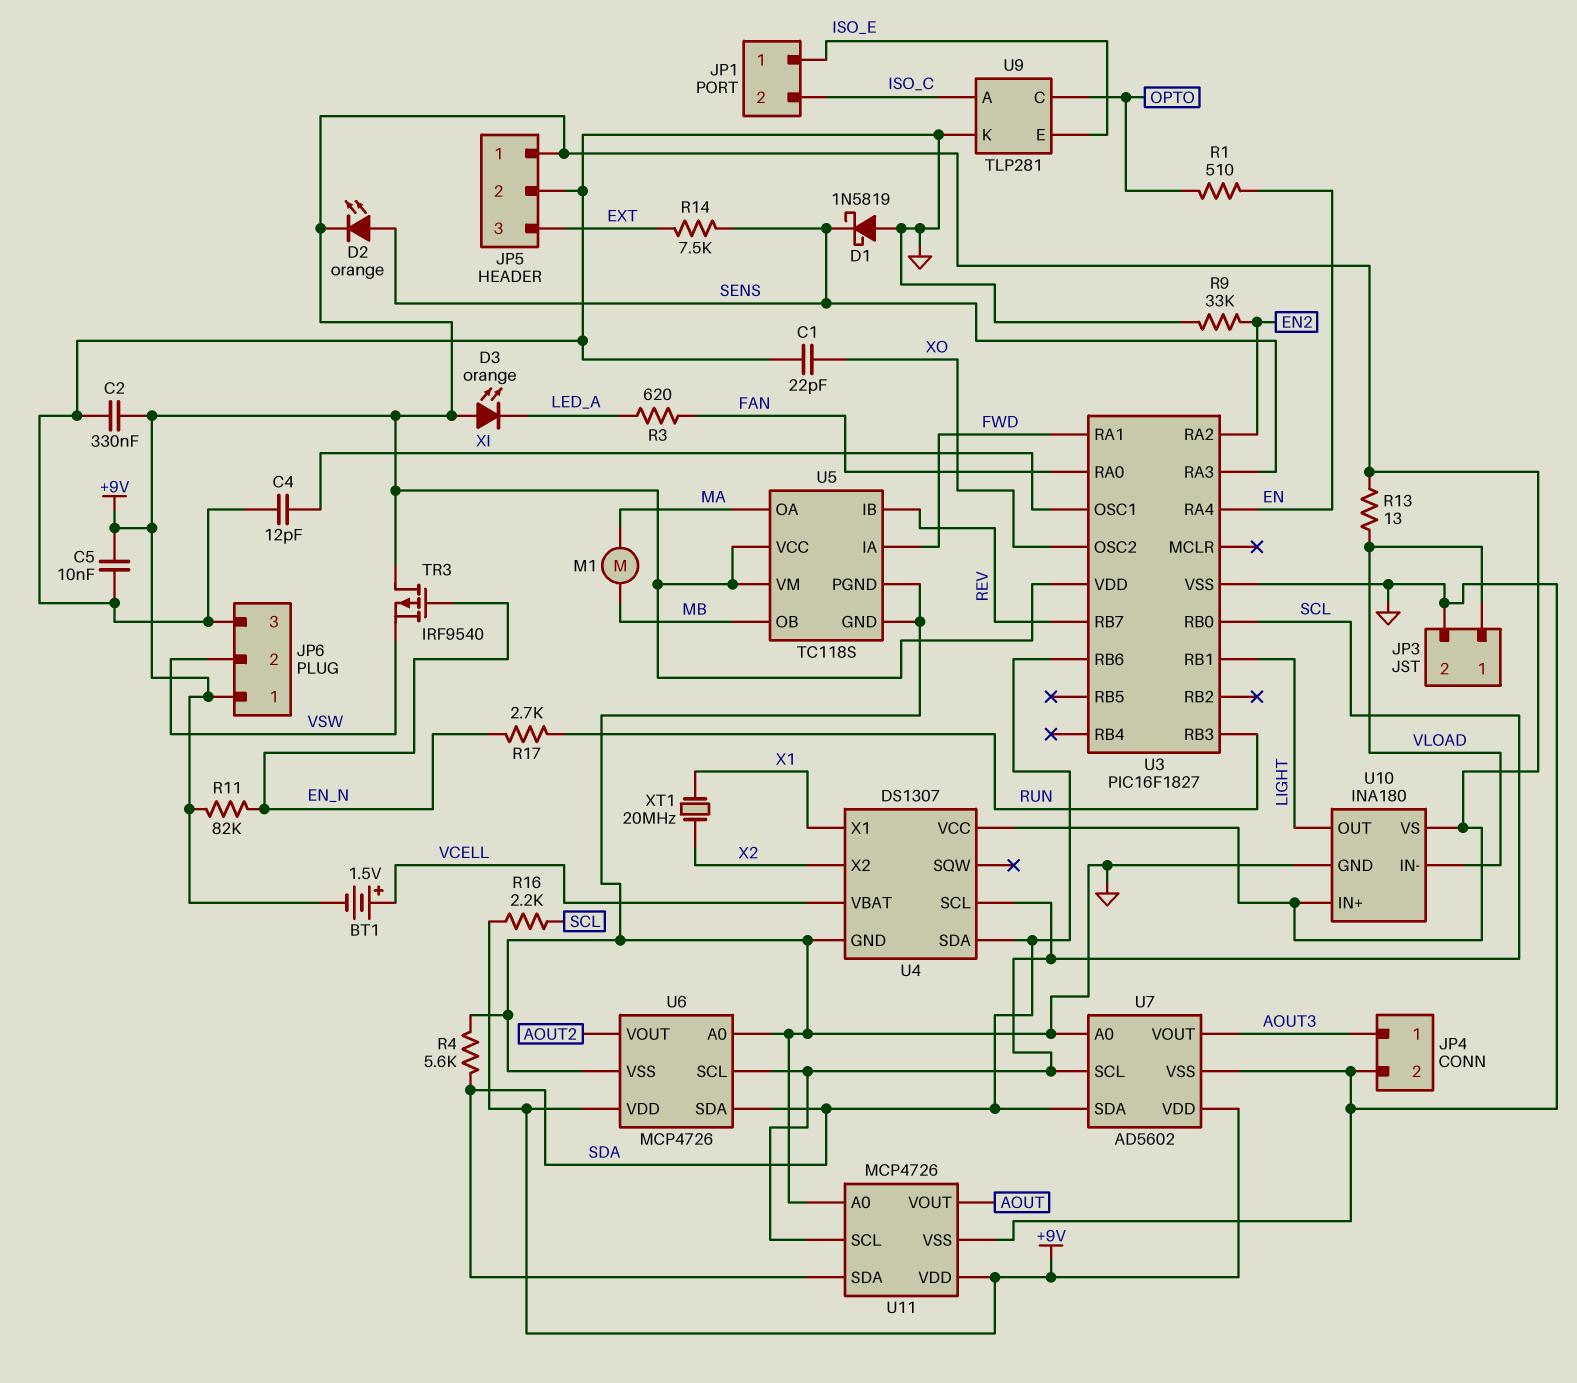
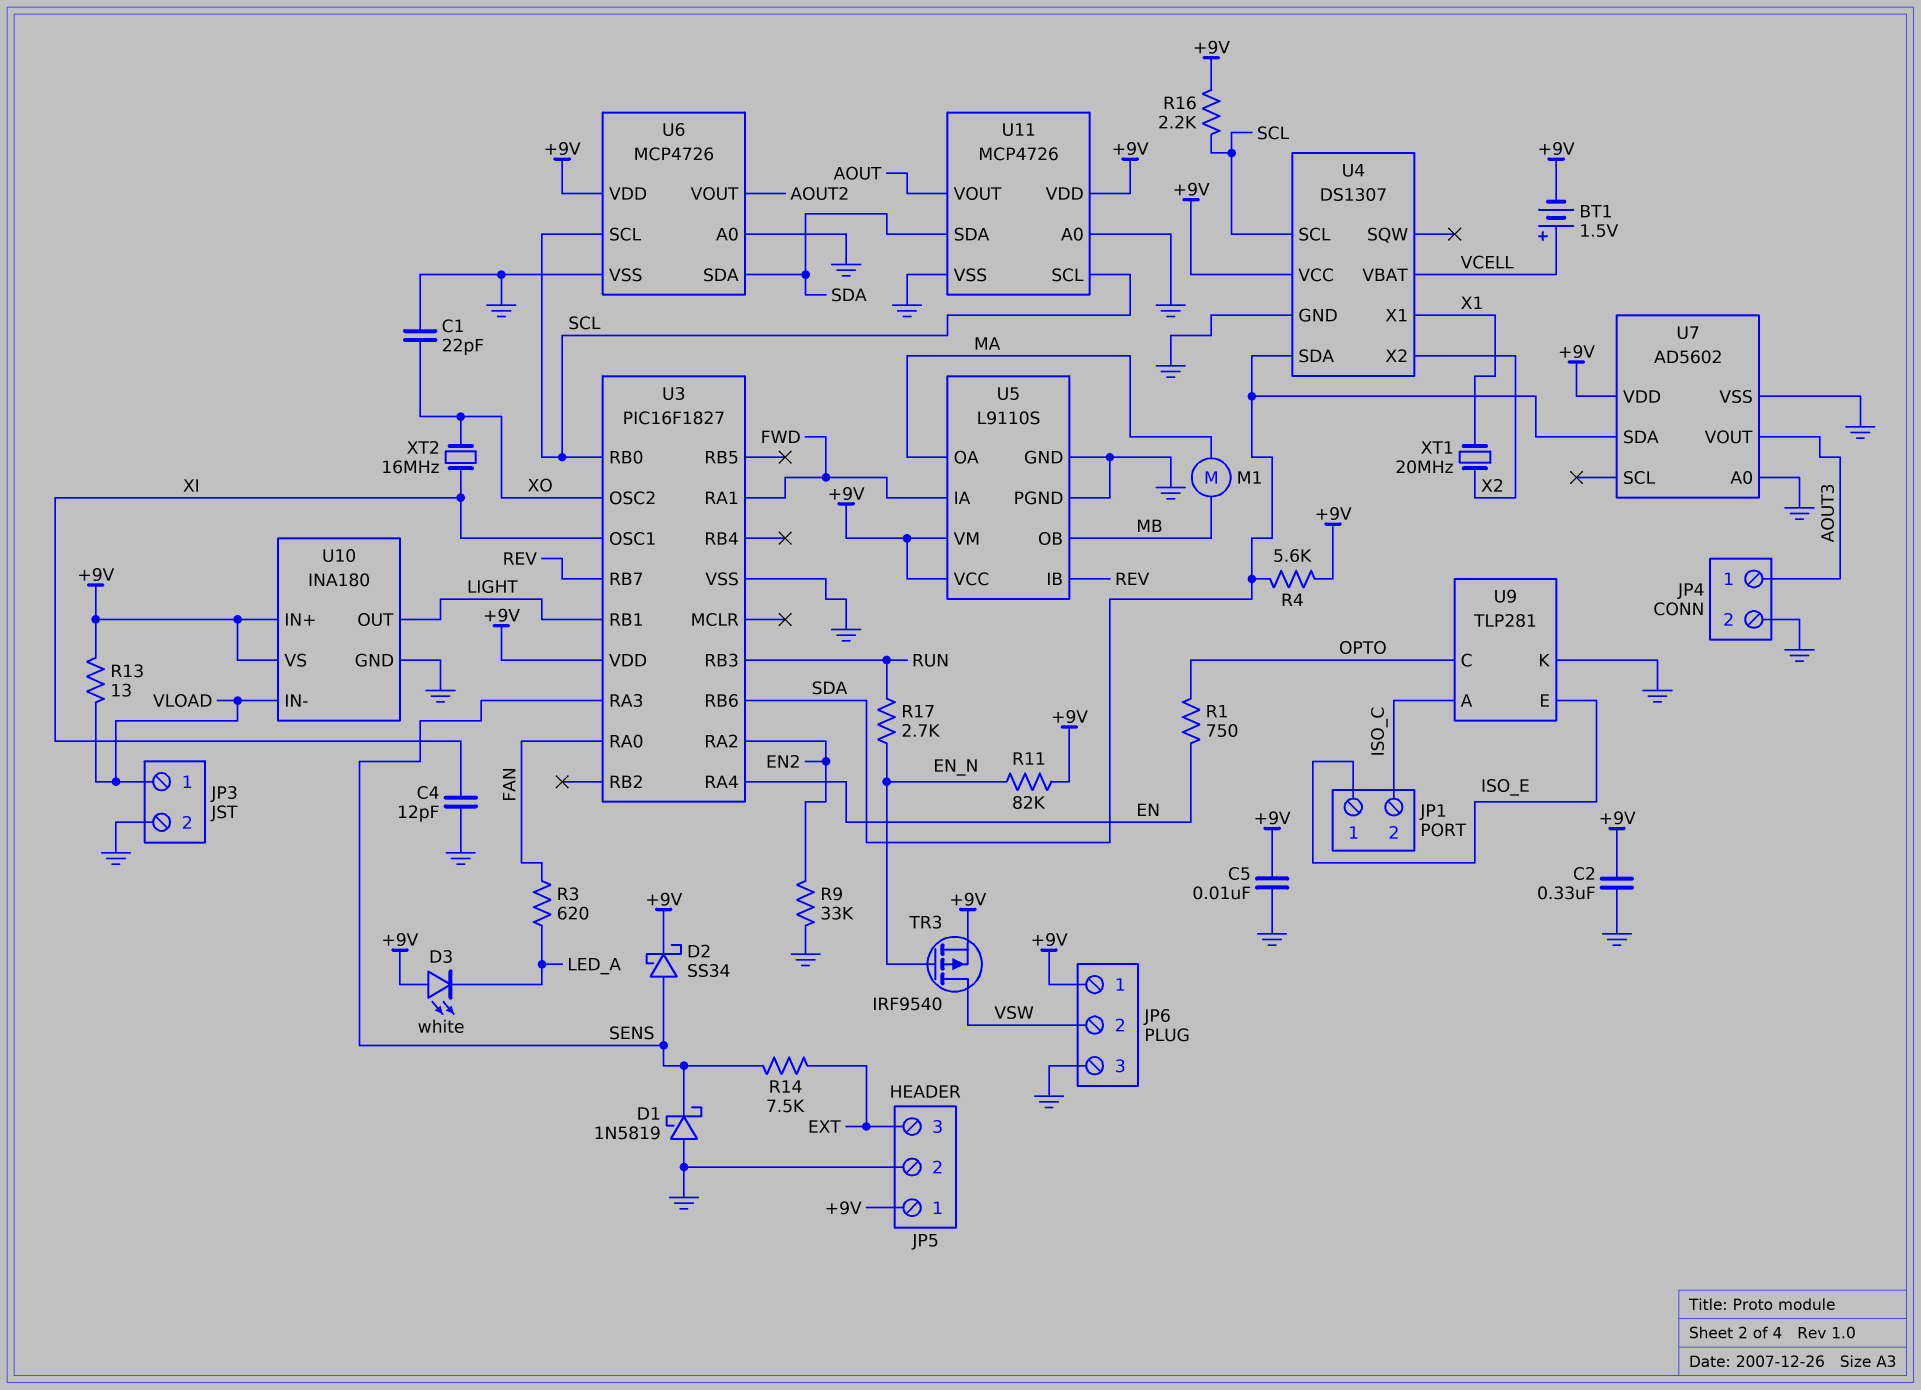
D2: LED orange (A SENS, K +9V) -> schottky SS34 (A SENS, K +9V)
D3: LED orange (A +9V, K LED_A) -> LED white (A +9V, K LED_A)
R1: 510 (EN, OPTO) -> 750 (EN, OPTO)
R4: 5.6k (GND, SDA) -> 5.6k (+9V, SDA)
TR3: PMOS IRF9540 (G EN_N, D +9V, S VSW) -> PMOS IRF9540 (G EN_N, D VSW, S +9V)
U5: TC118S -> L9110S
U7 pin SCL: SCL -> none
XT2: none -> 16MHz (XI, XO)

